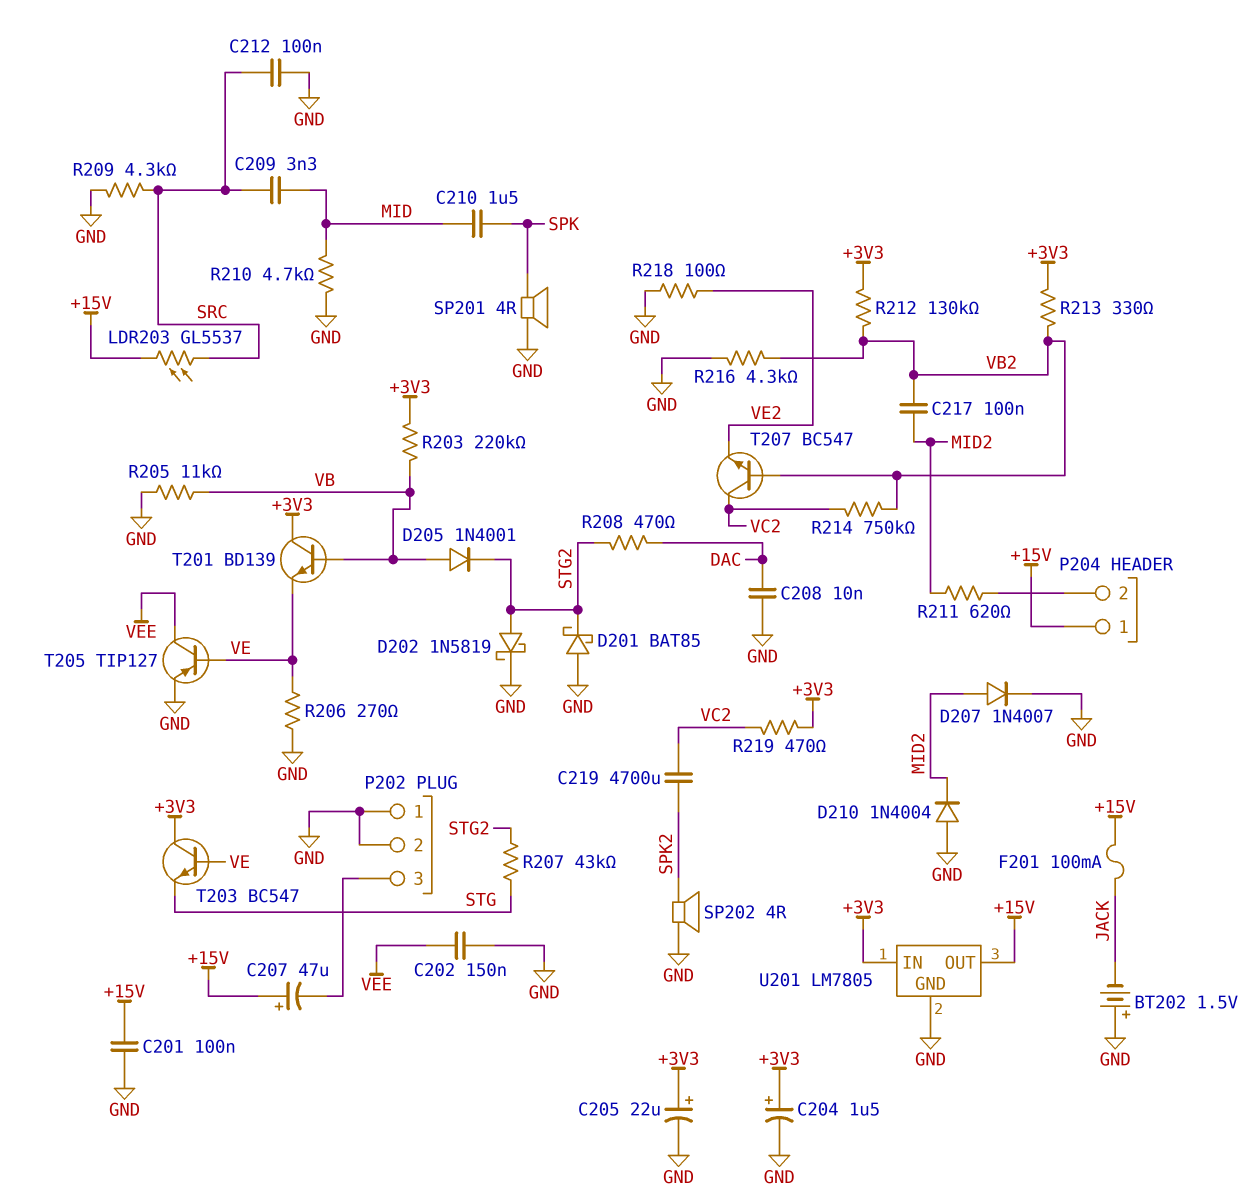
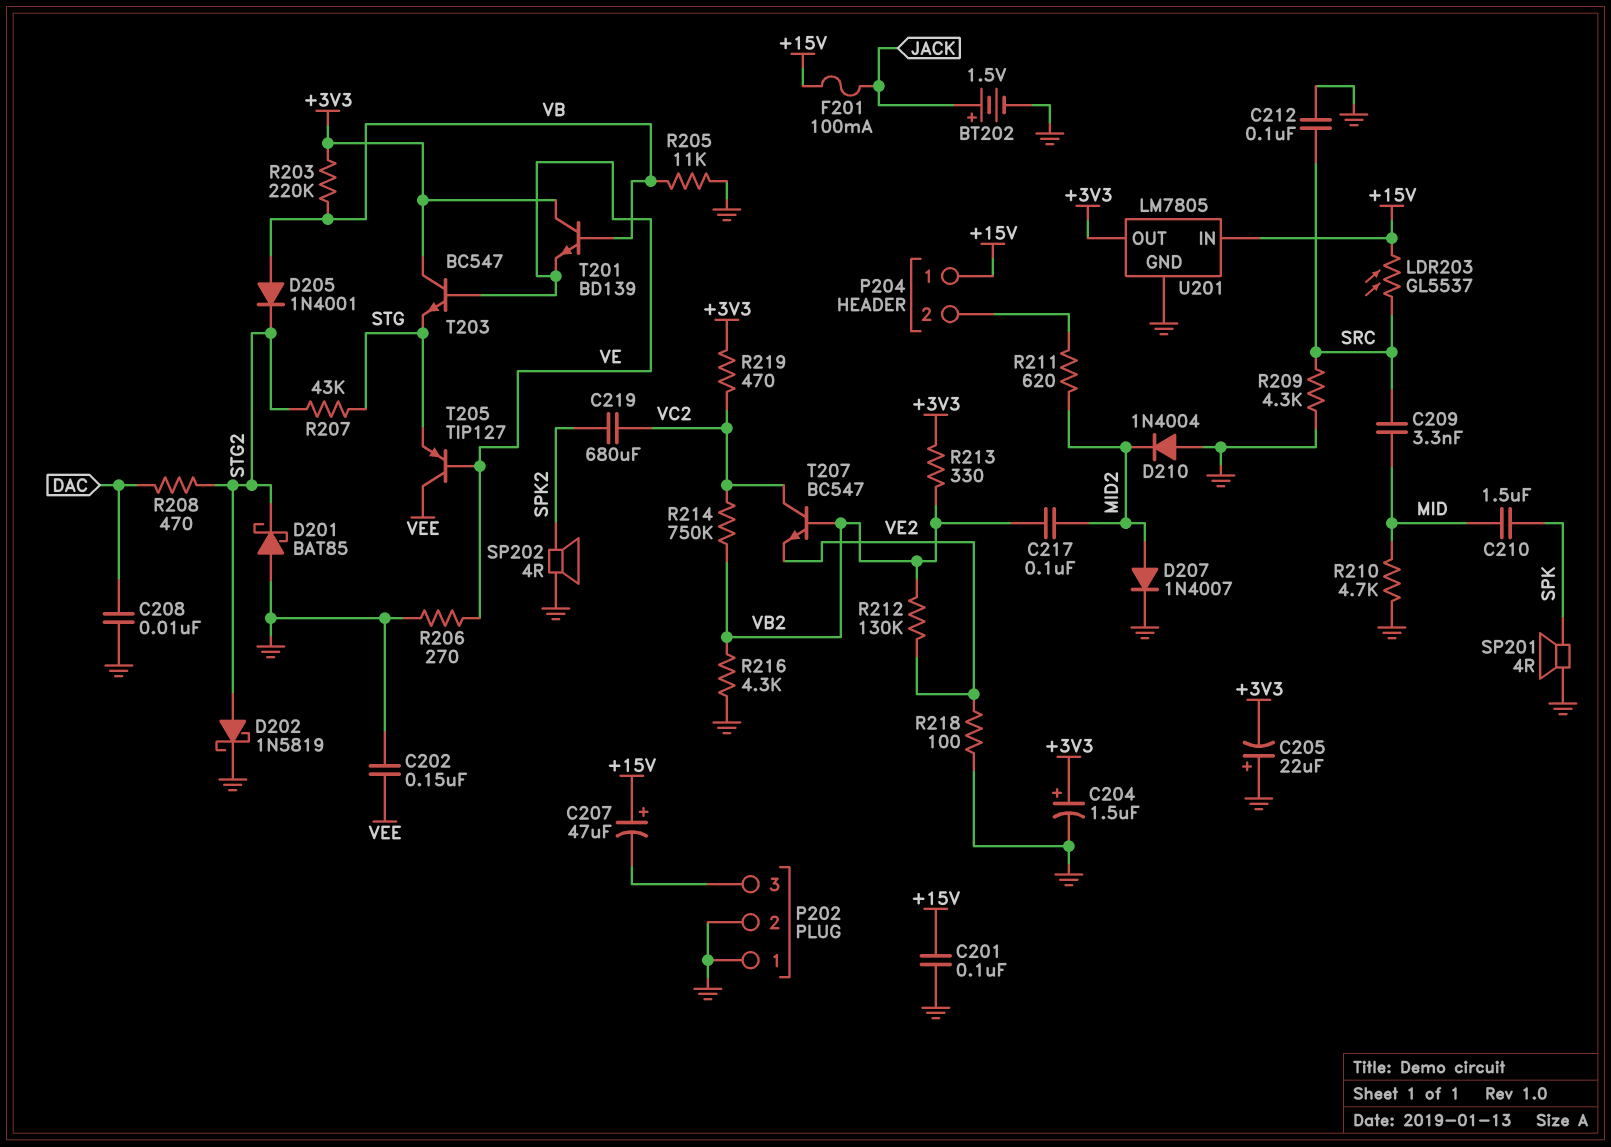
BT202: 1.5V (plus GND, minus JACK) -> 1.5V (plus JACK, minus GND)
C205: 22uF (plus +3V3, minus GND) -> 22uF (plus GND, minus +3V3)
C219: 4700uF (SPK2, VC2) -> 680uF (SPK2, VC2)
R212: 130k (+3V3, VB2) -> 130k (VB2, VE2)
T205: PNP TIP127 (B VE, C VEE, E GND) -> PNP TIP127 (B VE, C VEE, E STG)
U201 pin IN: +3V3 -> +15V
U201 pin OUT: +15V -> +3V3

